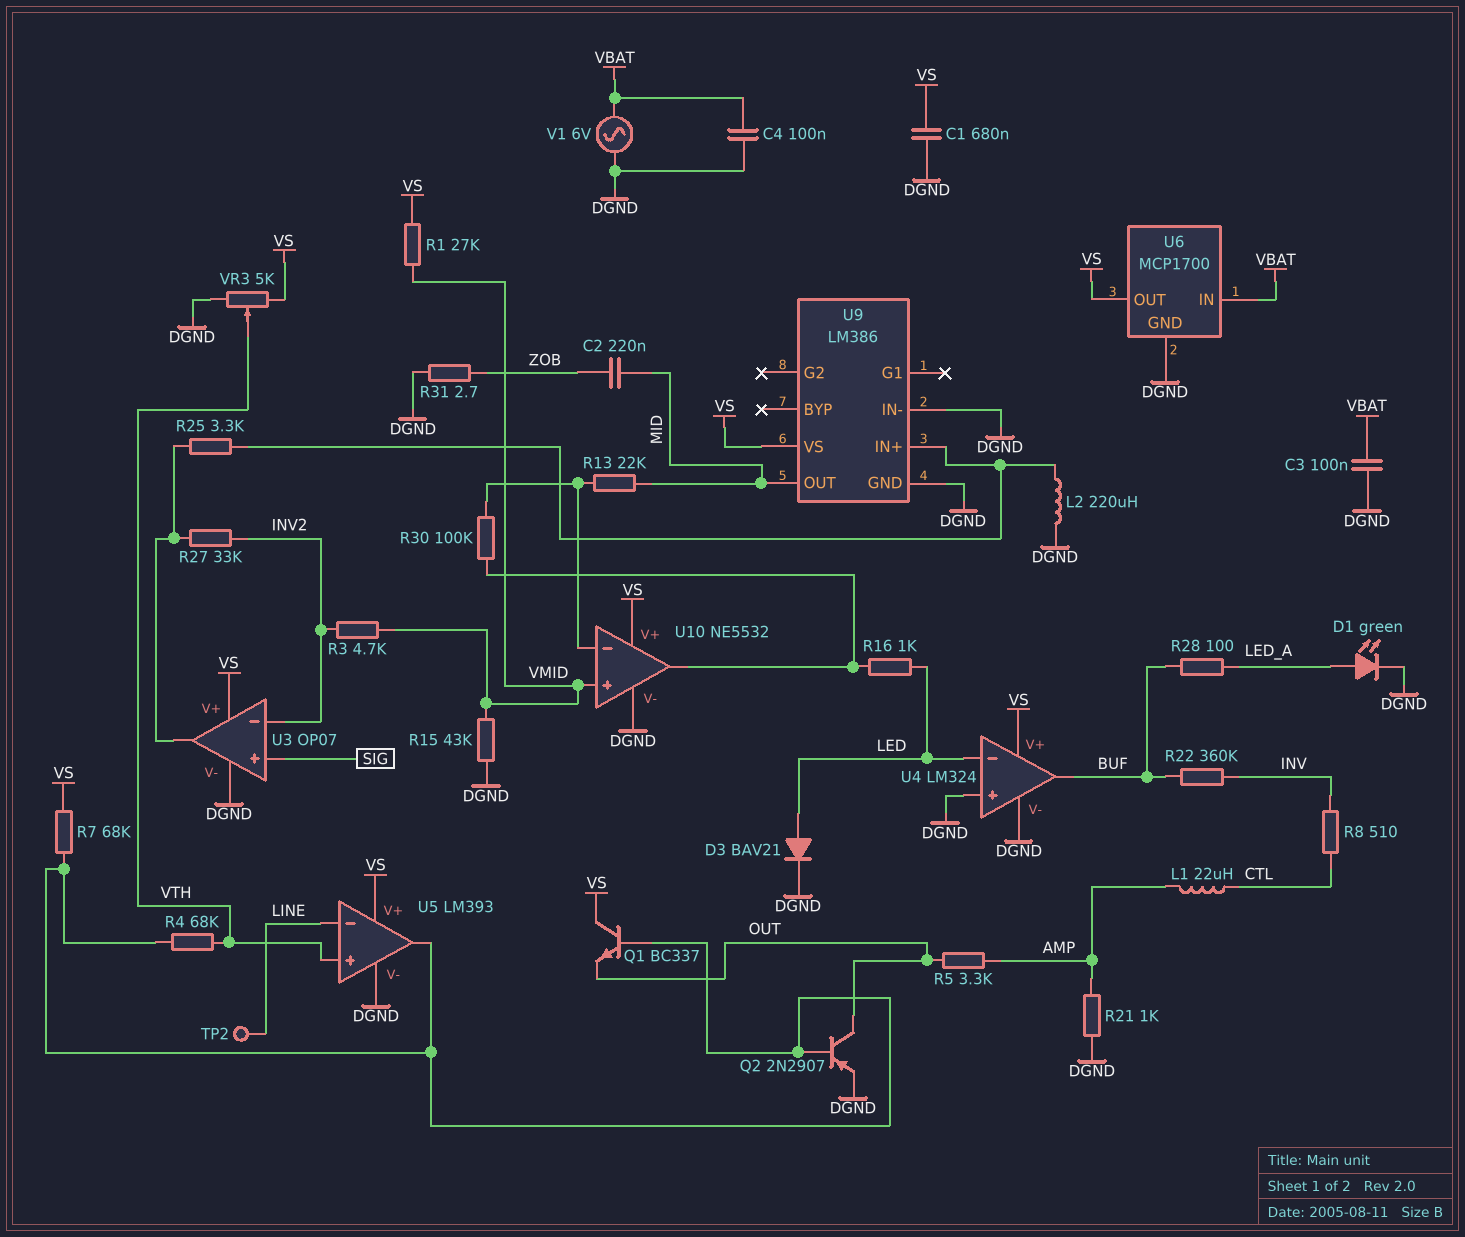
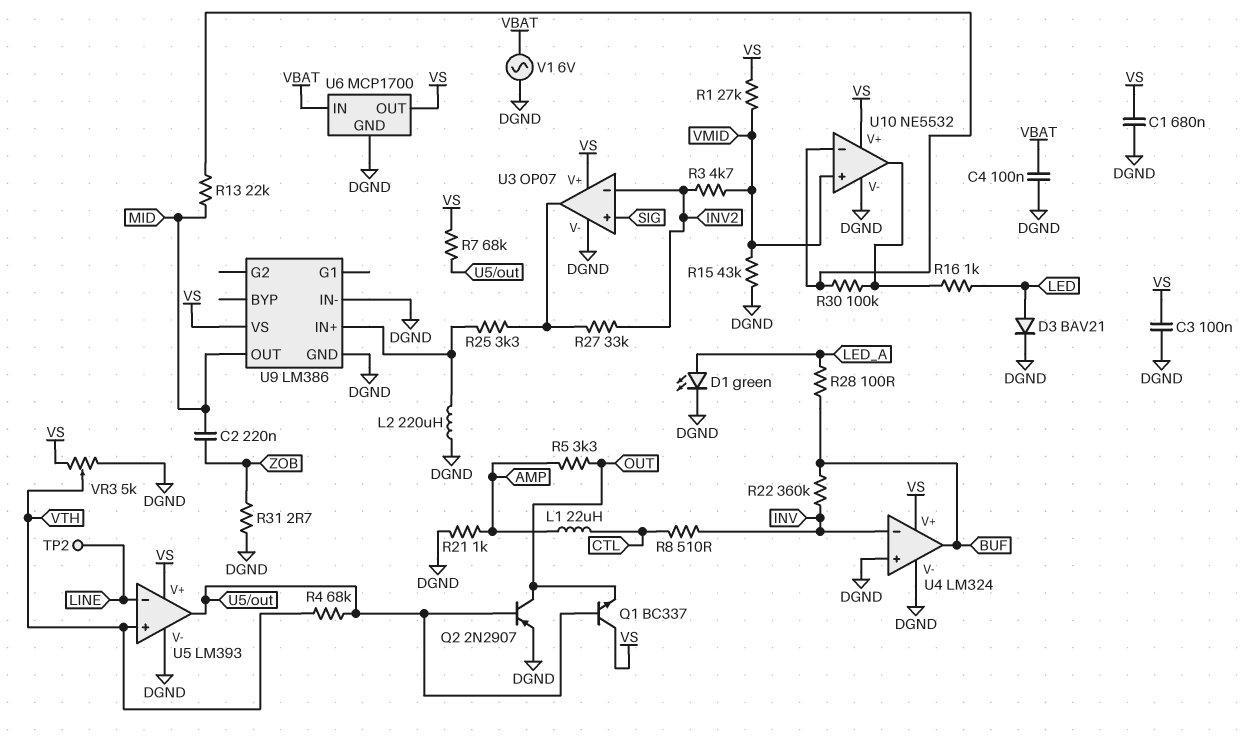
C3: 100nF (DGND, VBAT) -> 100nF (DGND, VS)
U4 pin in-: LED -> INV

